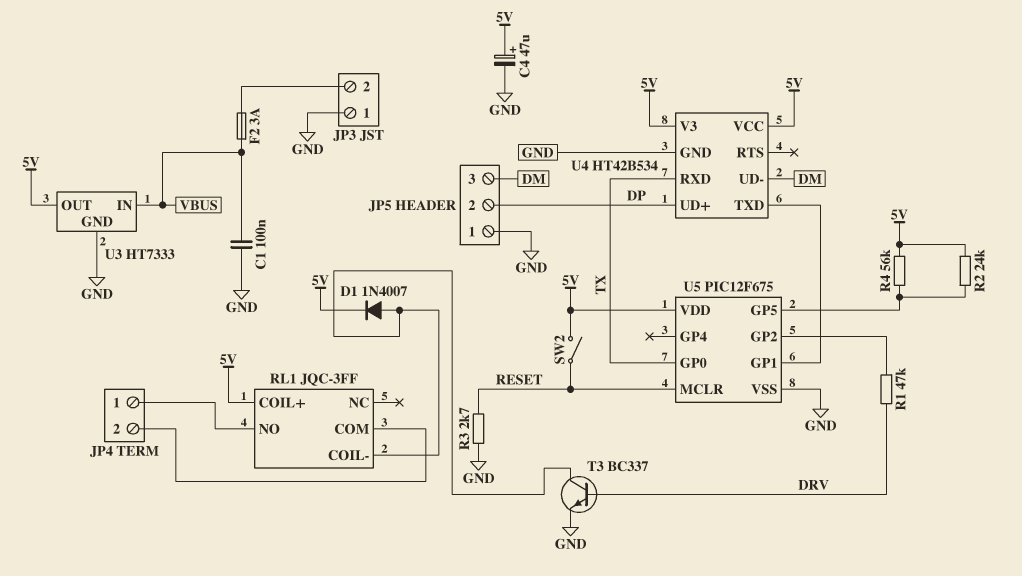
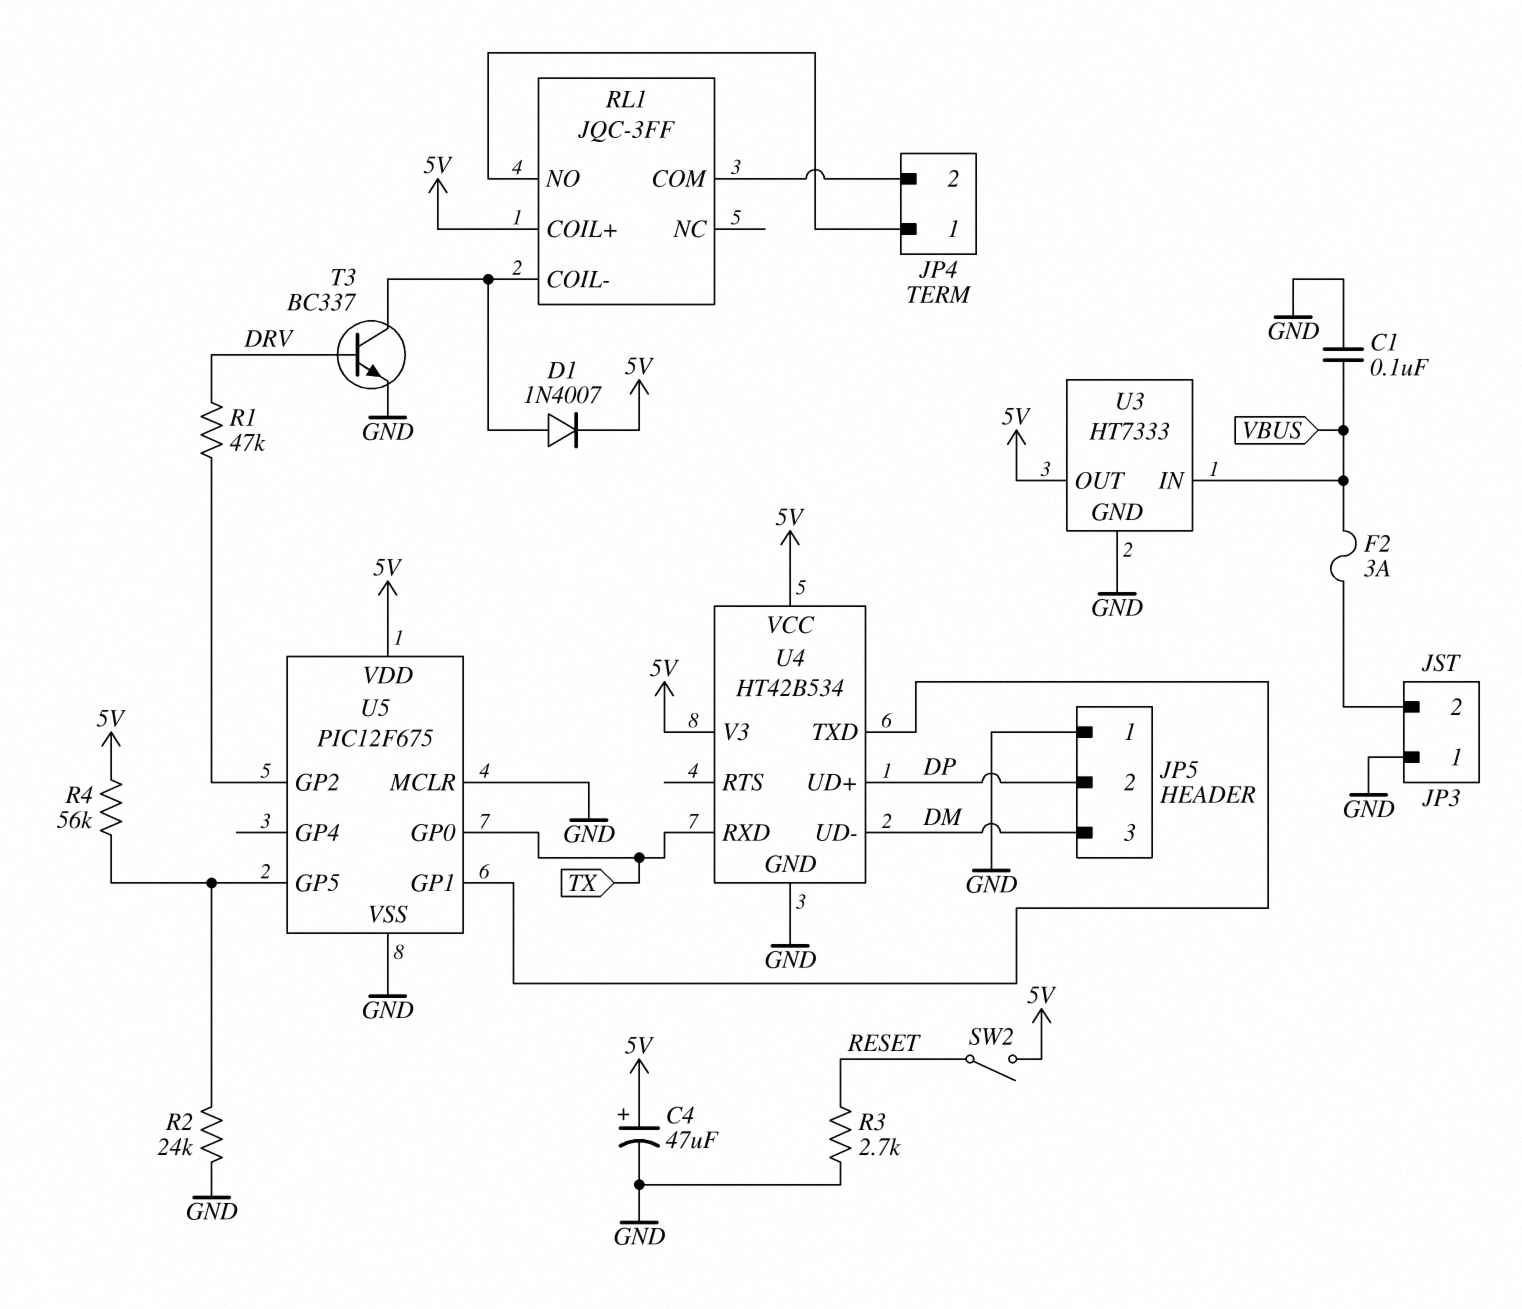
R2: 24k (5V, U5/GP5) -> 24k (GND, U5/GP5)
U5 pin MCLR: RESET -> GND

